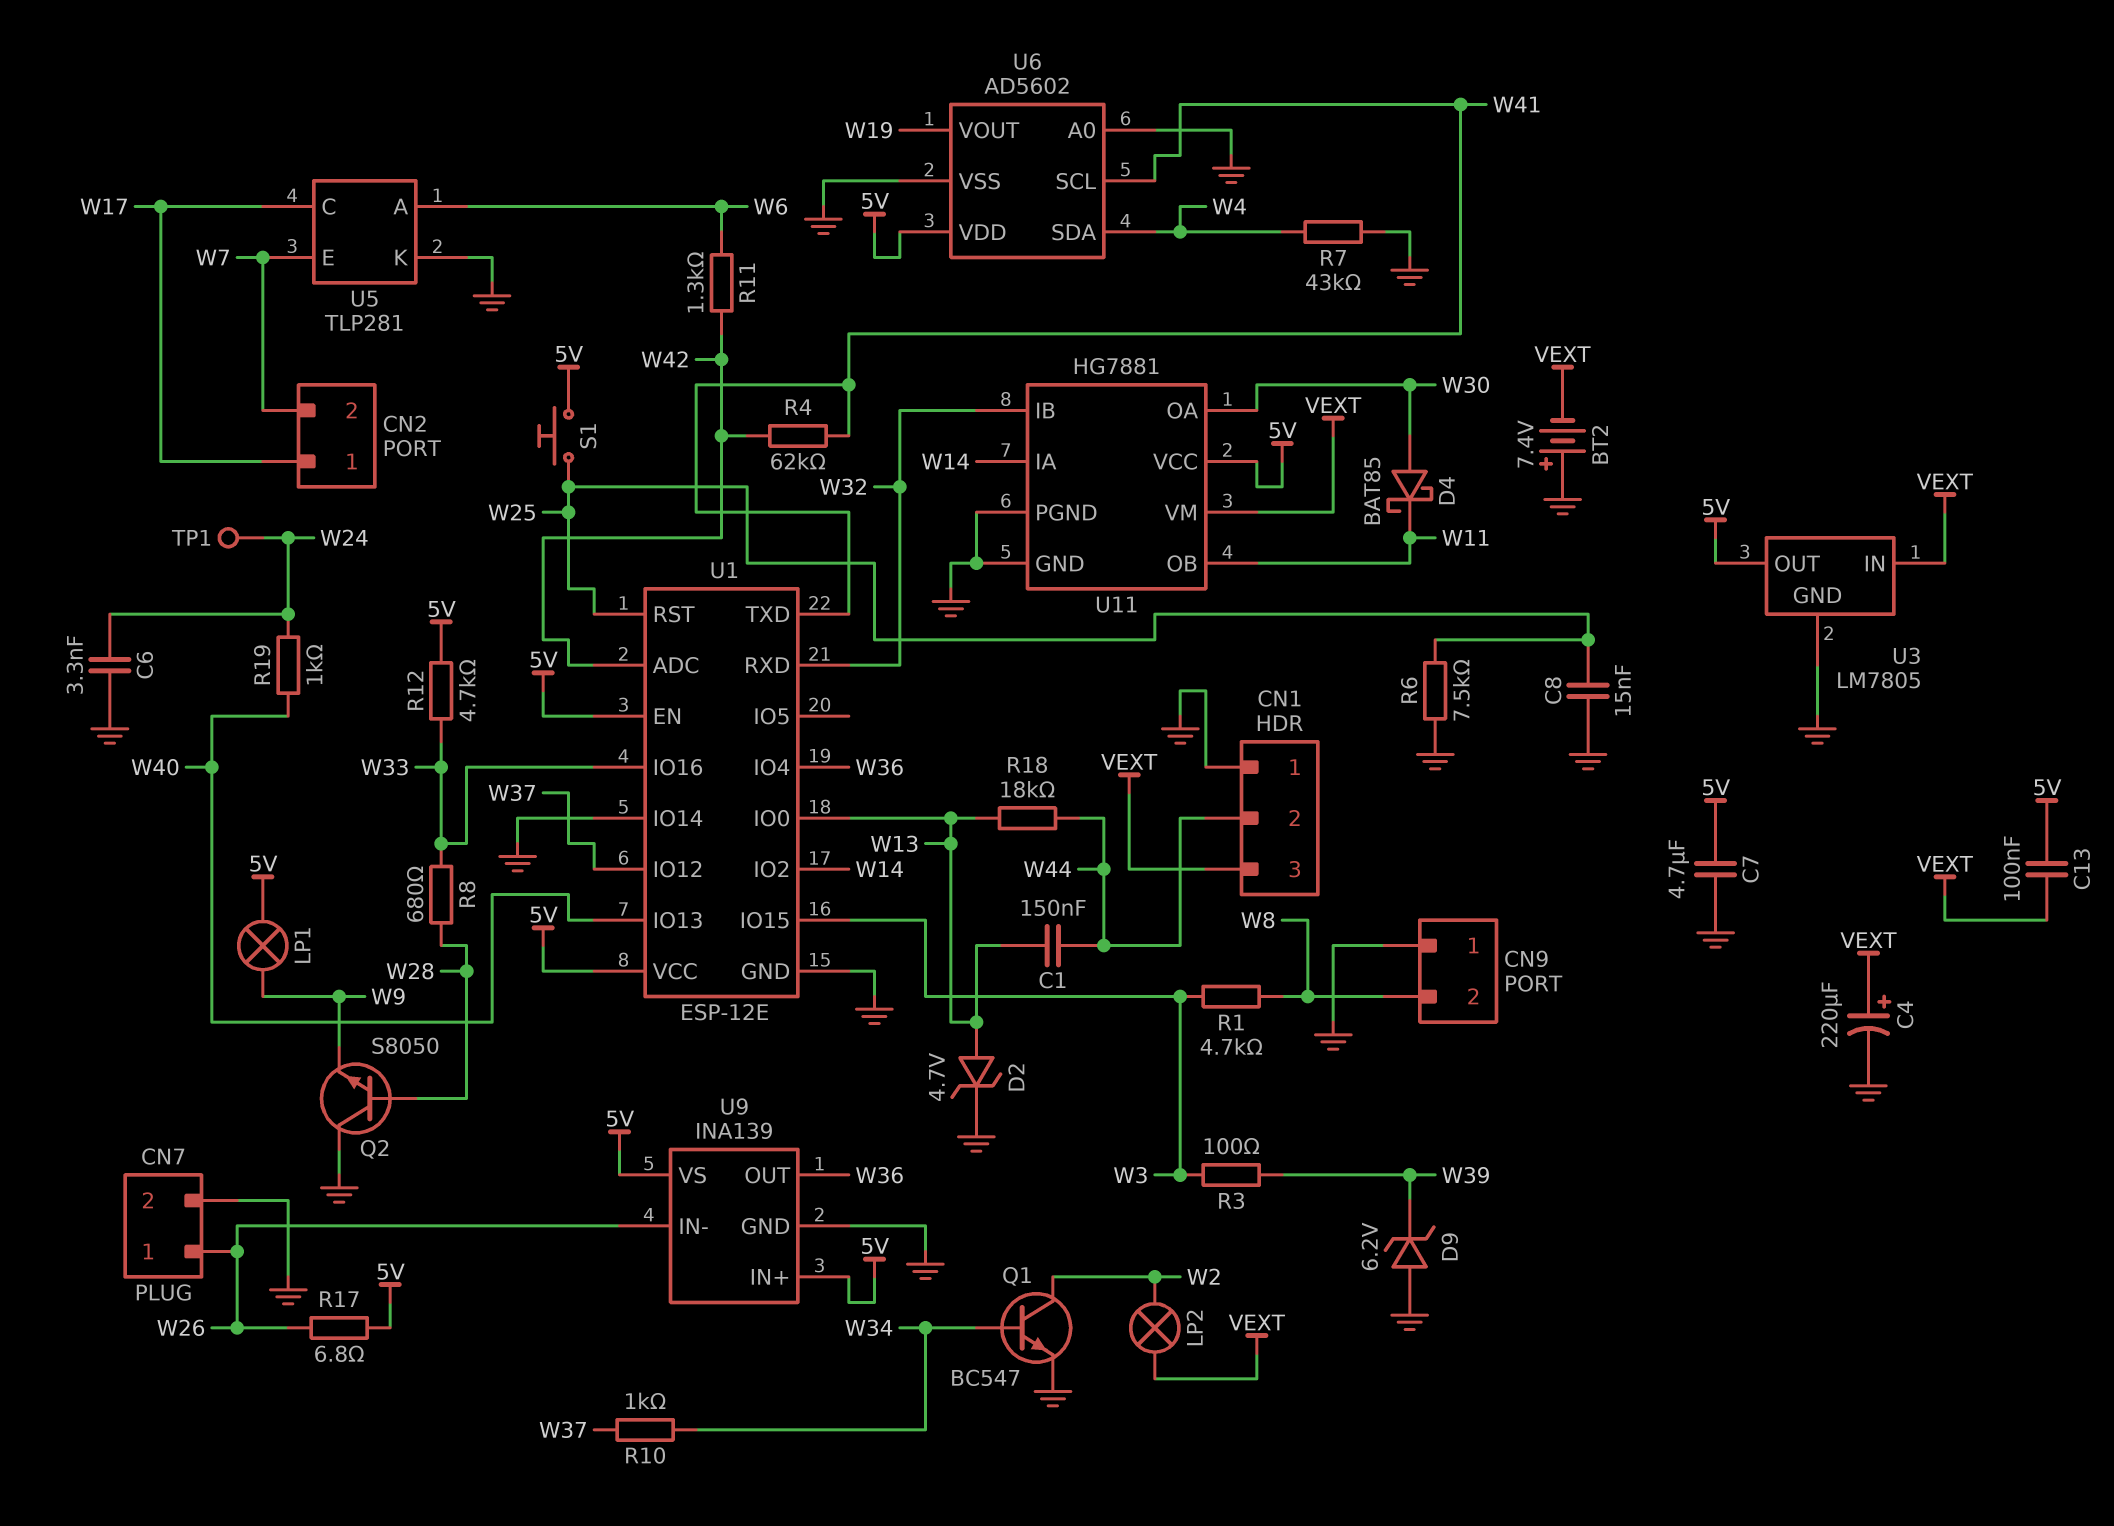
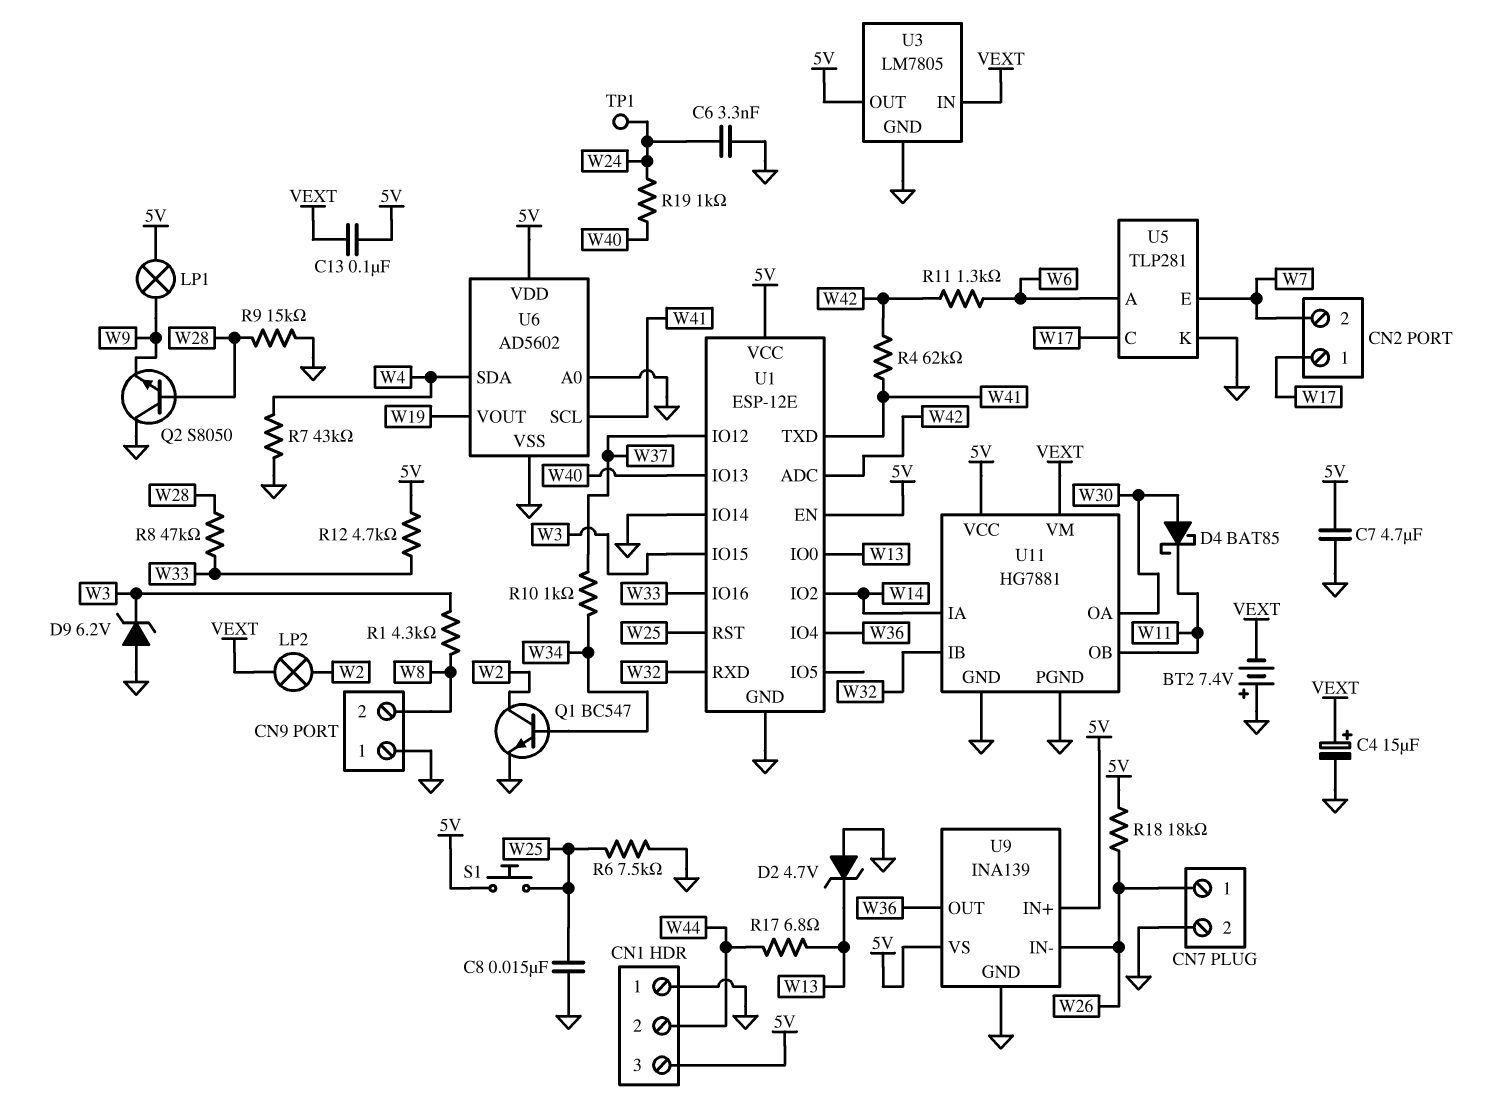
C1: 150nF (W13, W44) -> none
C4: 220uF (plus VEXT, minus GND) -> 15uF (plus VEXT, minus GND)
CN1 pin 3: VEXT -> 5V
D2: zener 4.7V (A W13, K GND) -> zener 4.7V (A GND, K W13)
D9: zener 6.2V (A GND, K W39) -> zener 6.2V (A GND, K W3)
R1: 4.7k (W3, W8) -> 4.3k (W3, W8)
R3: 100 (W3, W39) -> none
R8: 680 (W28, W33) -> 47k (W28, W33)
R9: none -> 15k (GND, W28)
R17: 6.8 (5V, W26) -> 6.8 (W13, W44)
R18: 18k (W13, W44) -> 18k (5V, W26)

